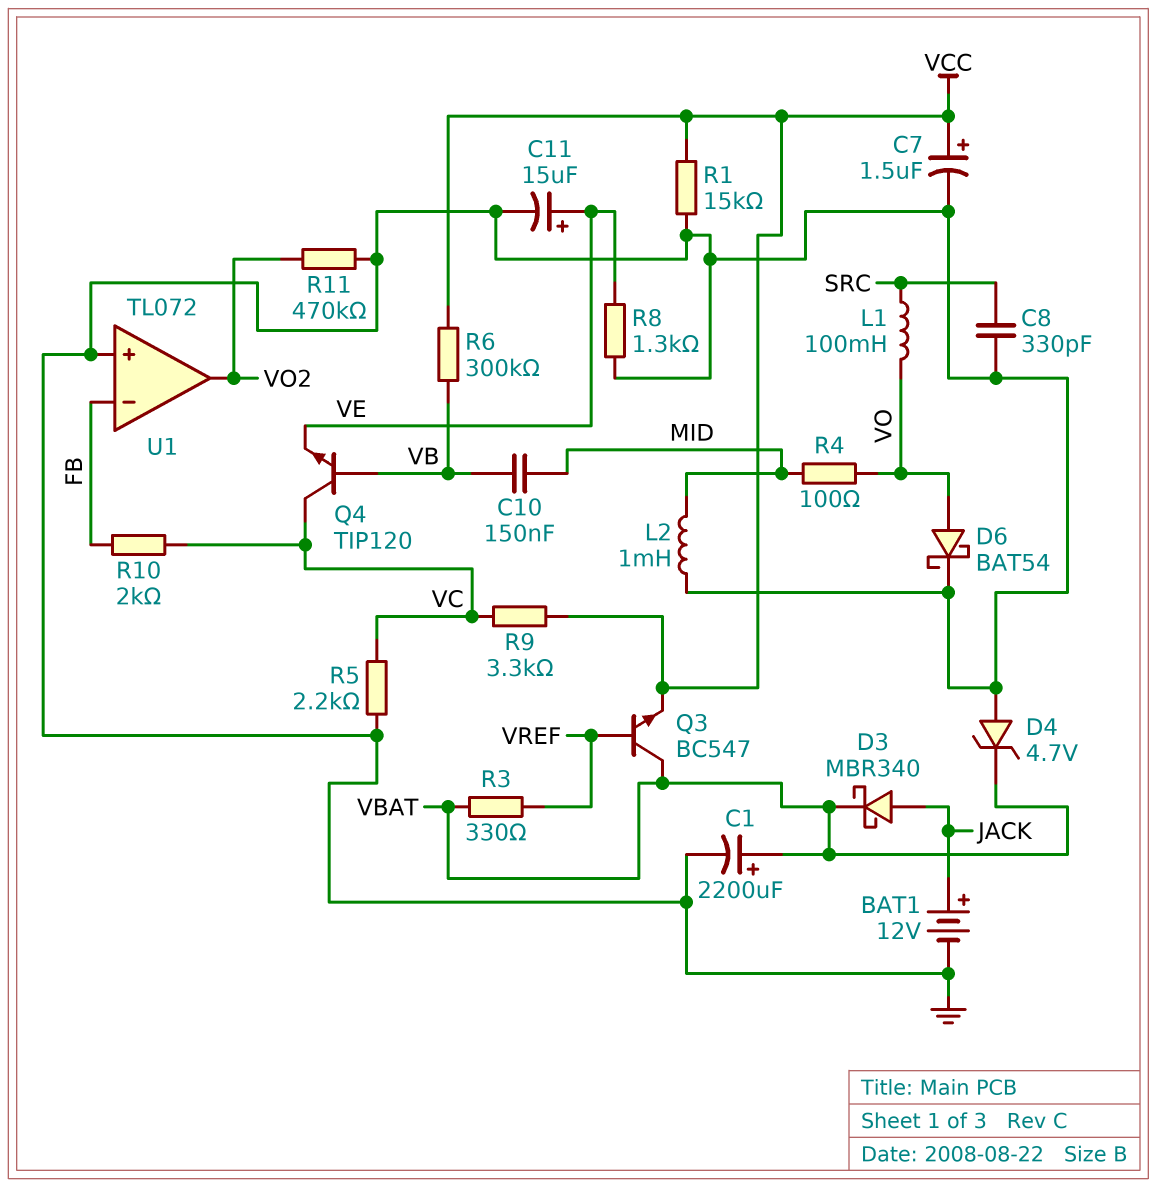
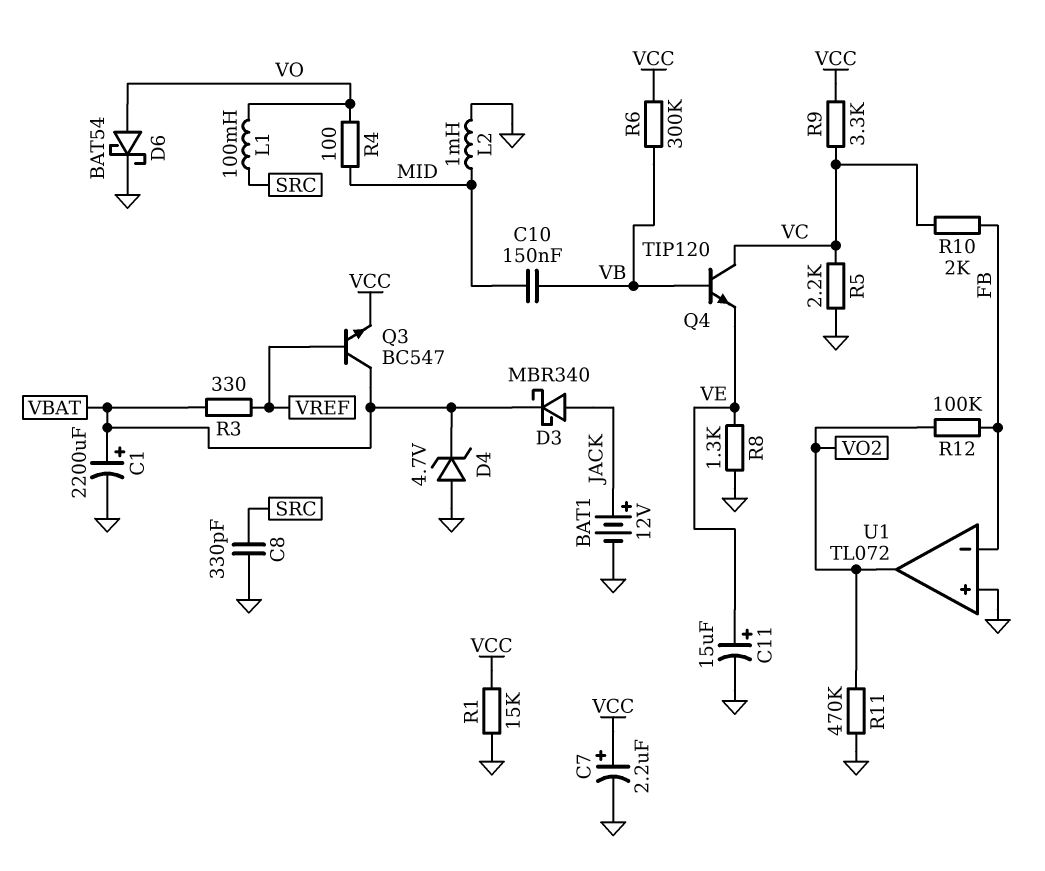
C7: 1.5uF (plus VCC, minus GND) -> 2.2uF (plus VCC, minus GND)
R12: none -> 100k (FB, VO2)

